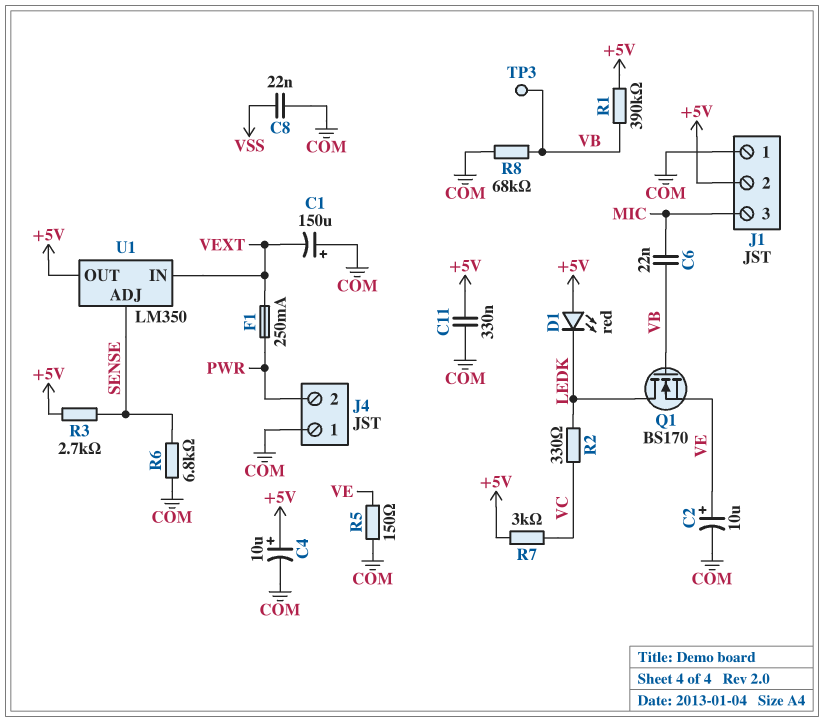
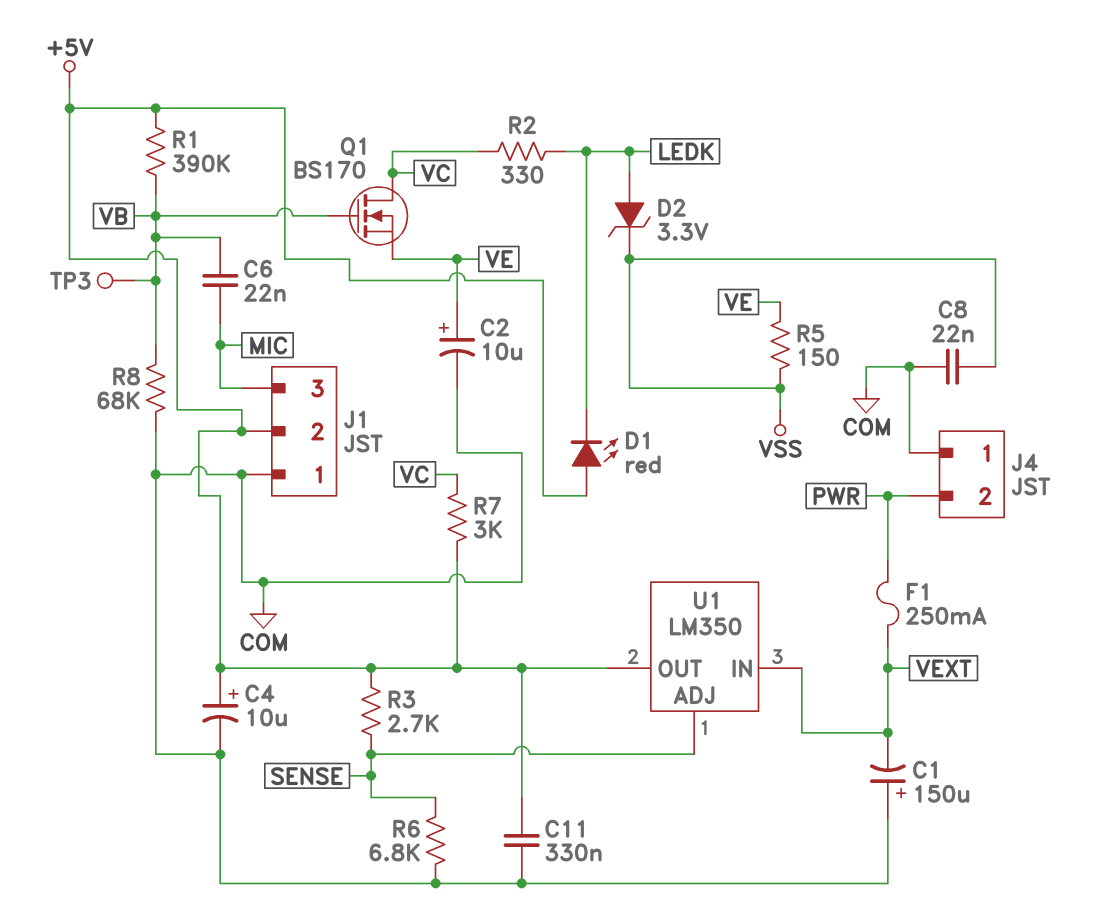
D2: none -> zener 3.3V (A LEDK, K VSS)
Q1: NMOS BS170 (G VB, D LEDK, S VE) -> NMOS BS170 (G VB, D VC, S VE)
R5: 150 (COM, VE) -> 150 (VE, VSS)

